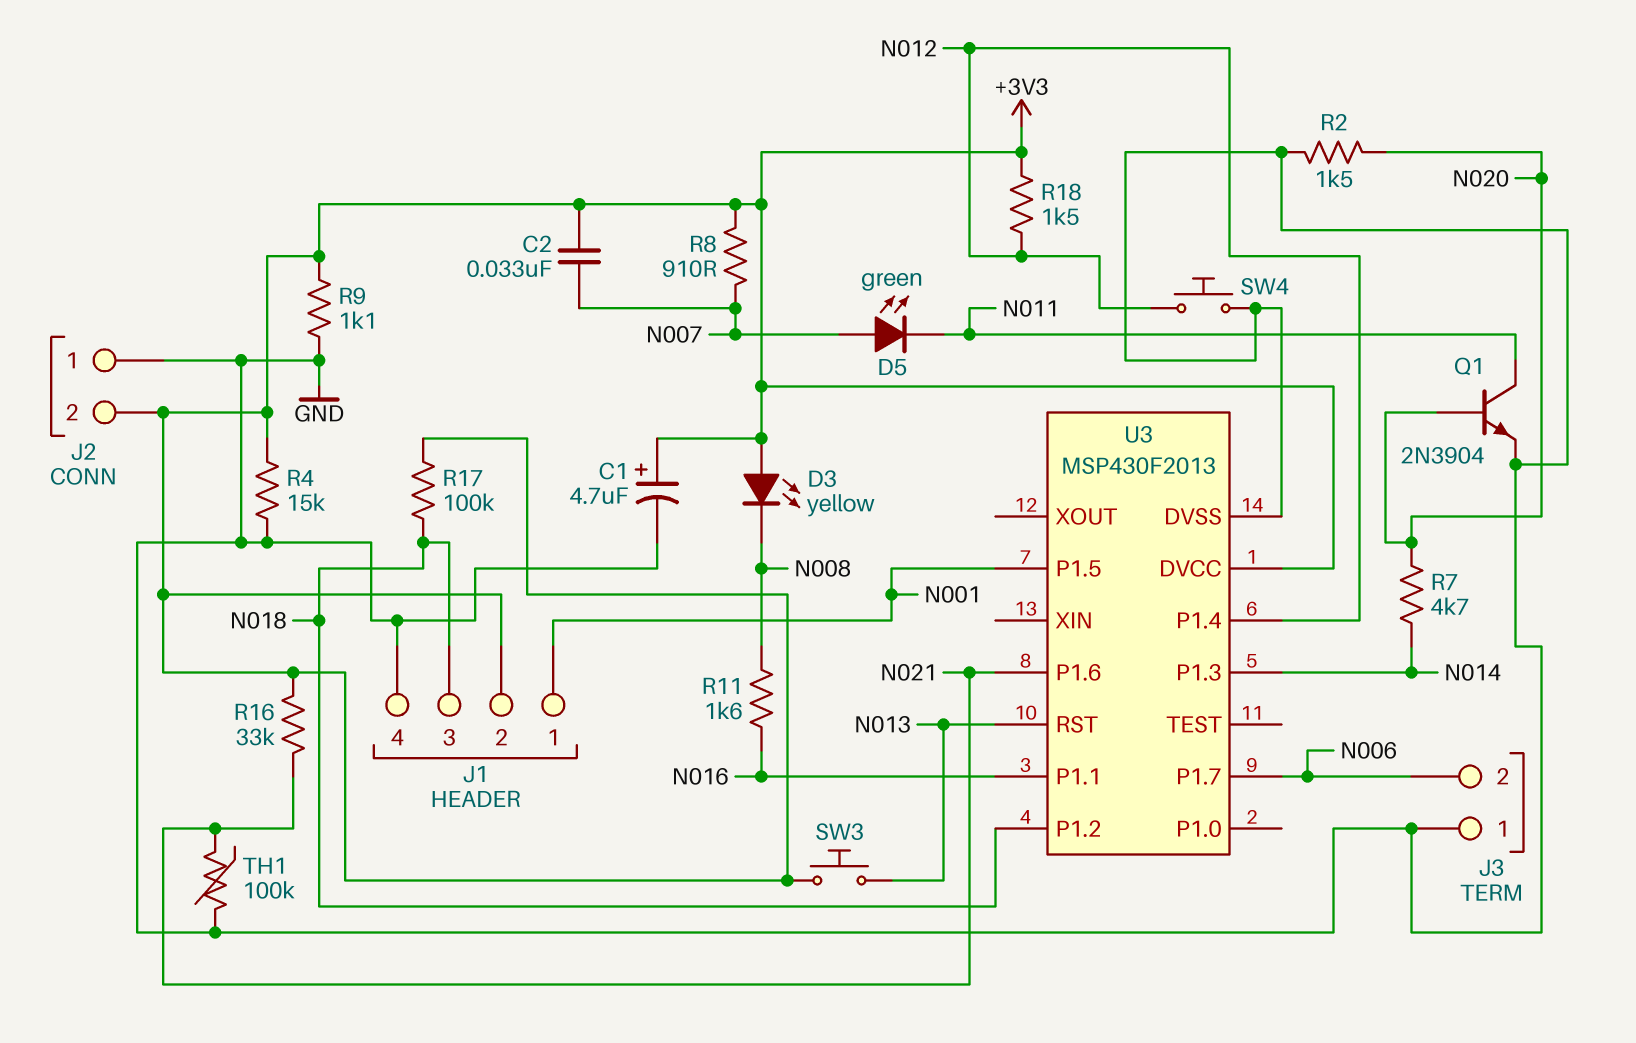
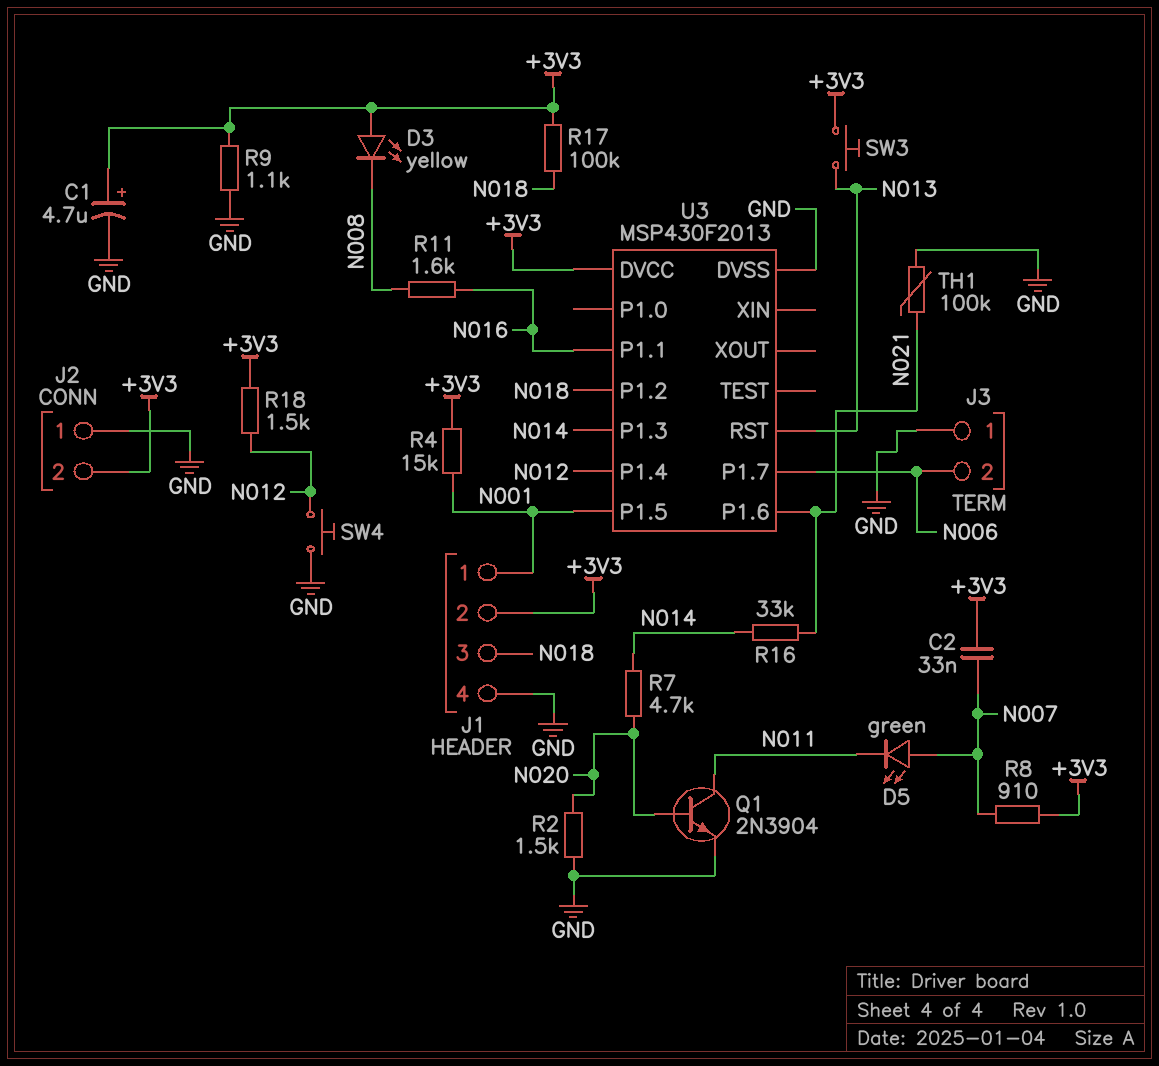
R4: 15k (+3V3, GND) -> 15k (+3V3, N001)
R16: 33k (+3V3, N021) -> 33k (N014, N021)

